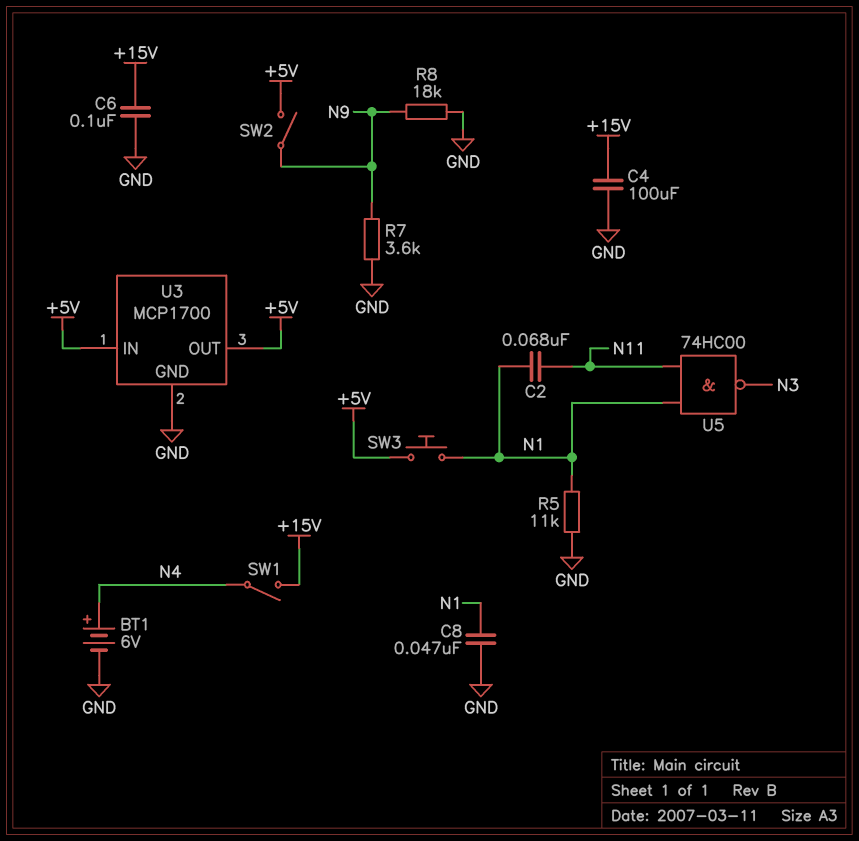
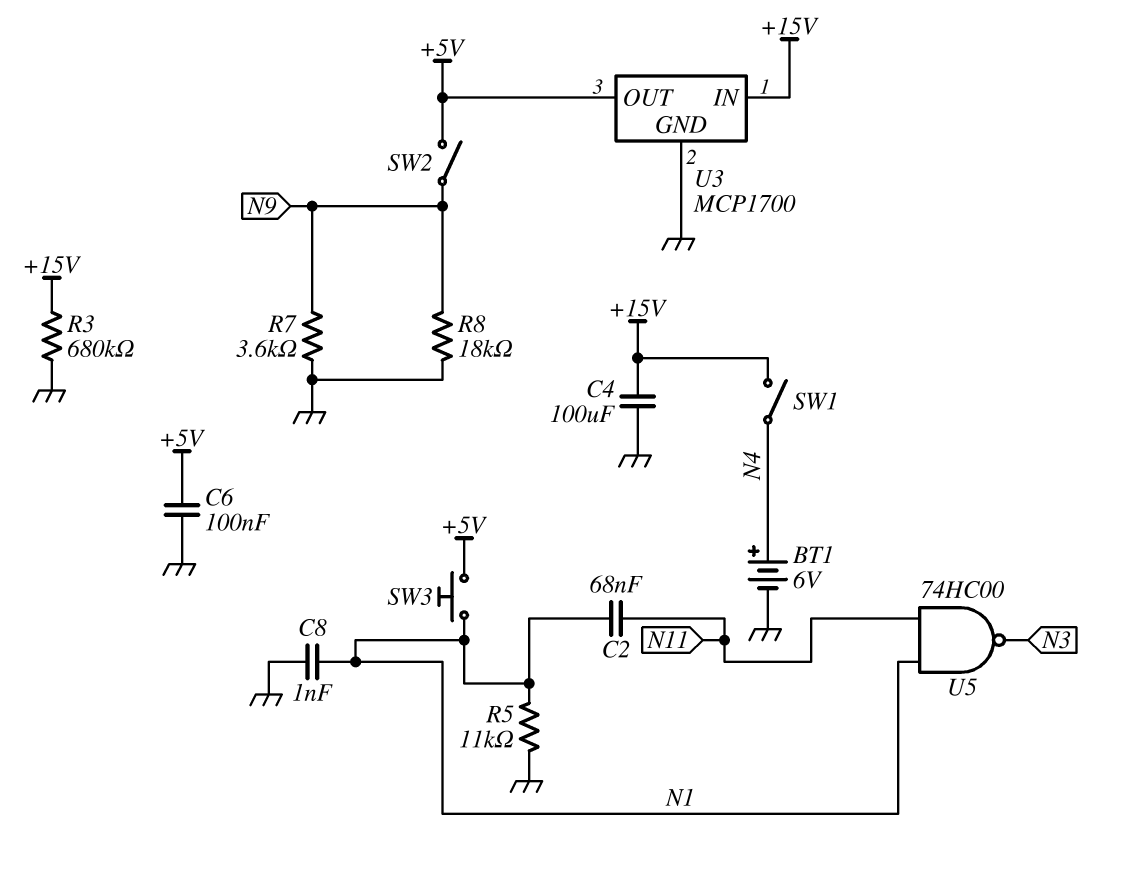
C6: 100nF (+15V, GND) -> 100nF (+5V, GND)
C8: 47nF (GND, N1) -> 1nF (GND, N1)
R3: none -> 680k (+15V, GND)
U3 pin IN: +5V -> +15V

